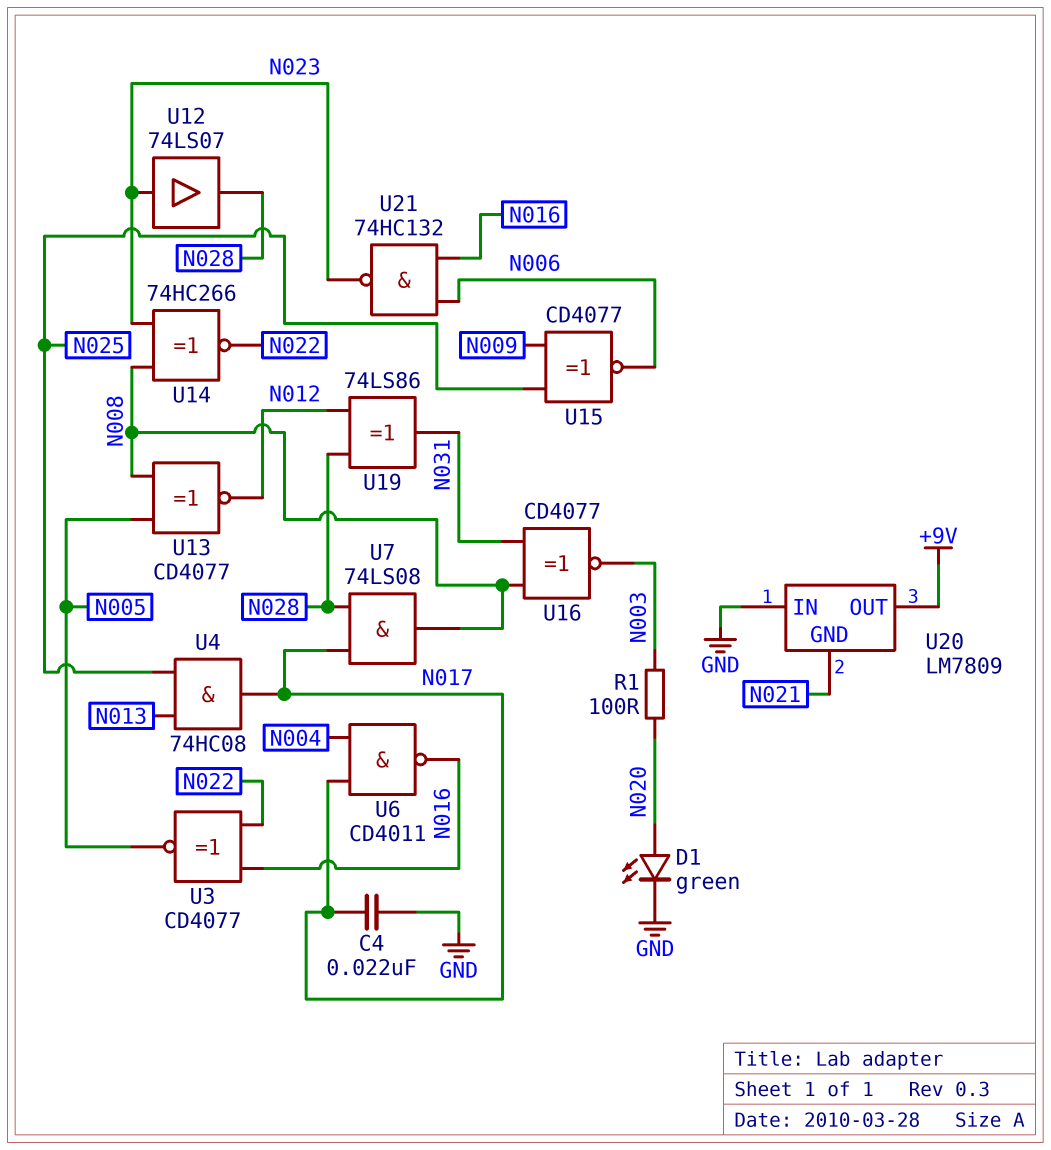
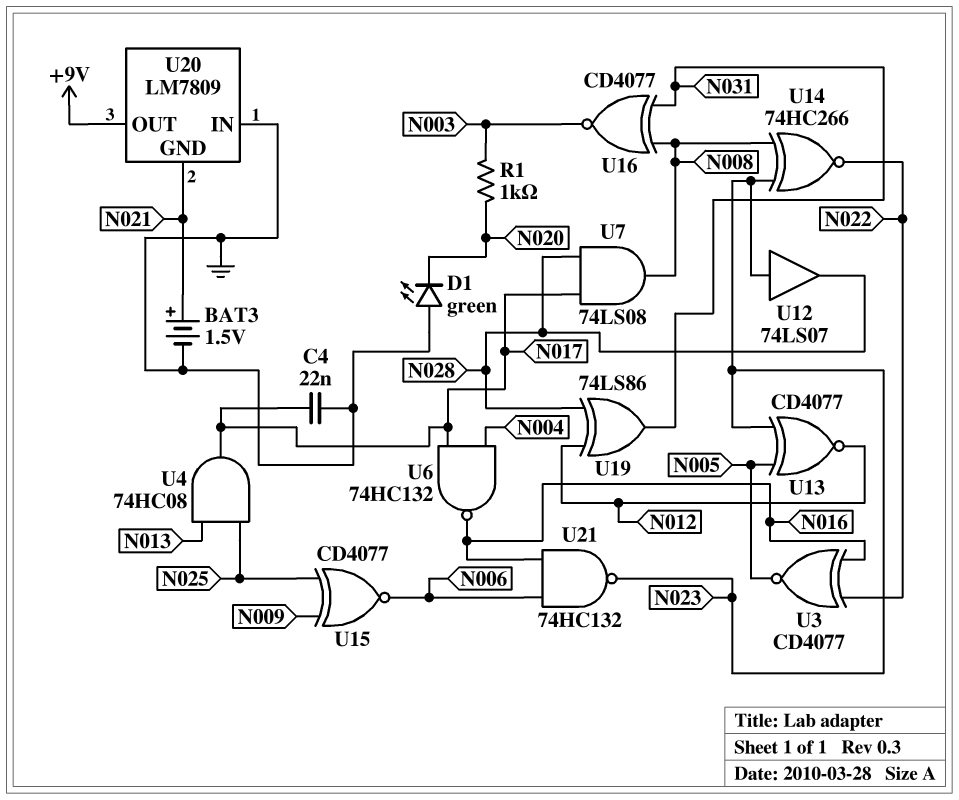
BAT3: none -> 1.5V (plus N021, minus GND)
D1: LED green (A N020, K GND) -> LED green (A GND, K N020)
R1: 100 (N003, N020) -> 1k (N003, N020)
U6: NAND CD4011 (in N004, in N017, out N016) -> NAND 74HC132 (in N004, in N017, out N016)
U13: XNOR CD4077 (in N005, in N008, out N012) -> XNOR CD4077 (in N005, in N023, out N012)

